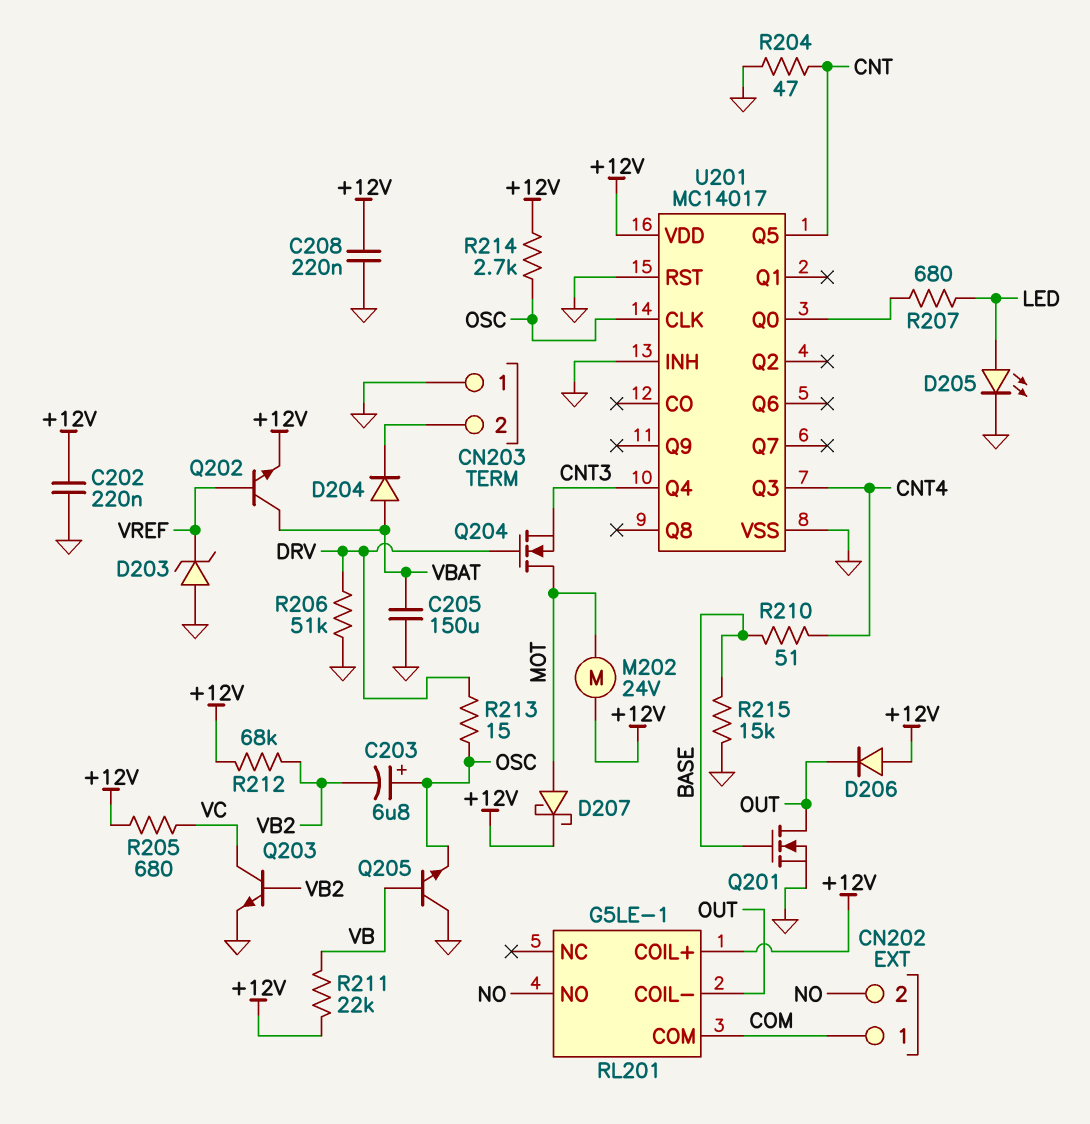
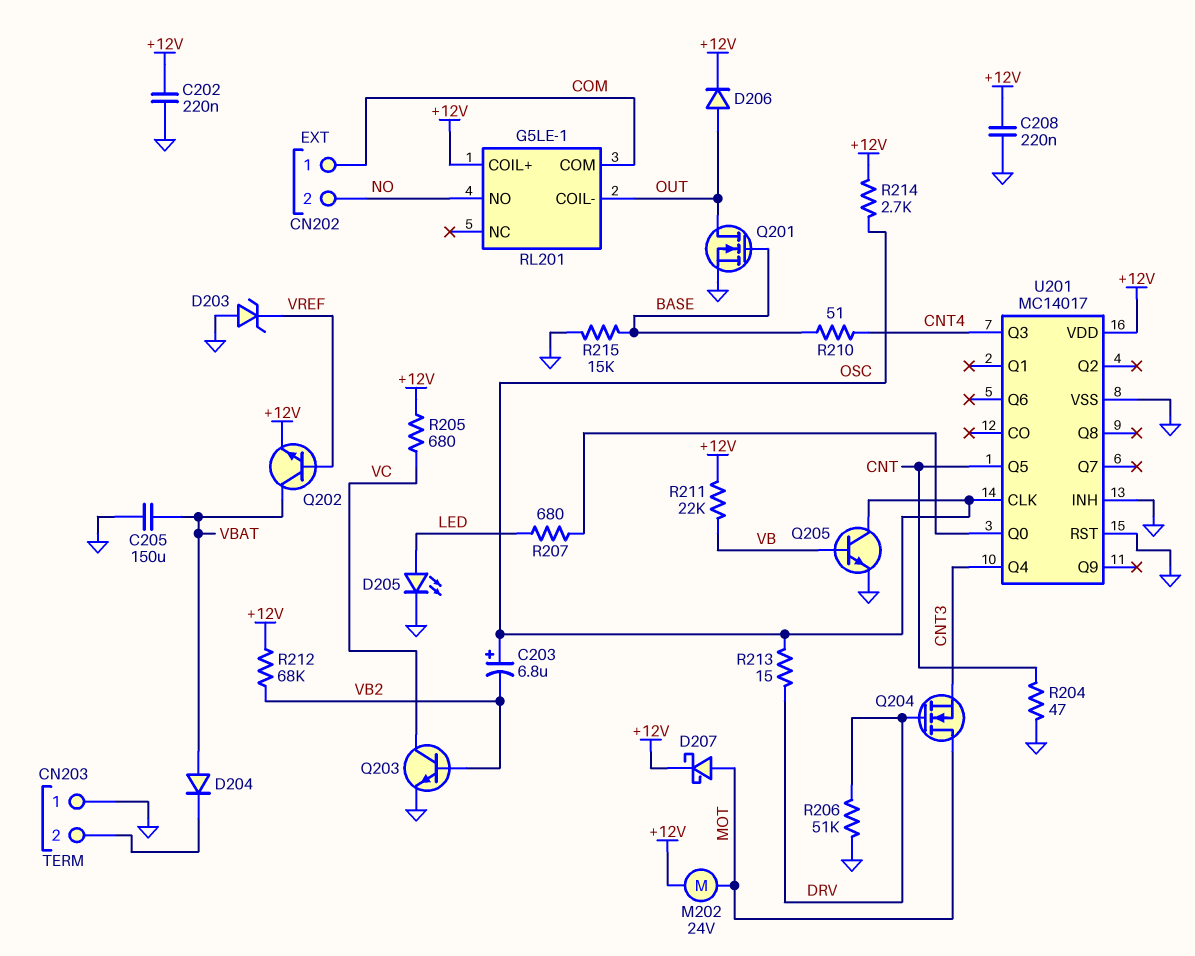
D206: diode (A +12V, K OUT) -> diode (A OUT, K +12V)
Q205: NPN (B VB, C GND, E OSC) -> NPN (B VB, C OSC, E GND)

